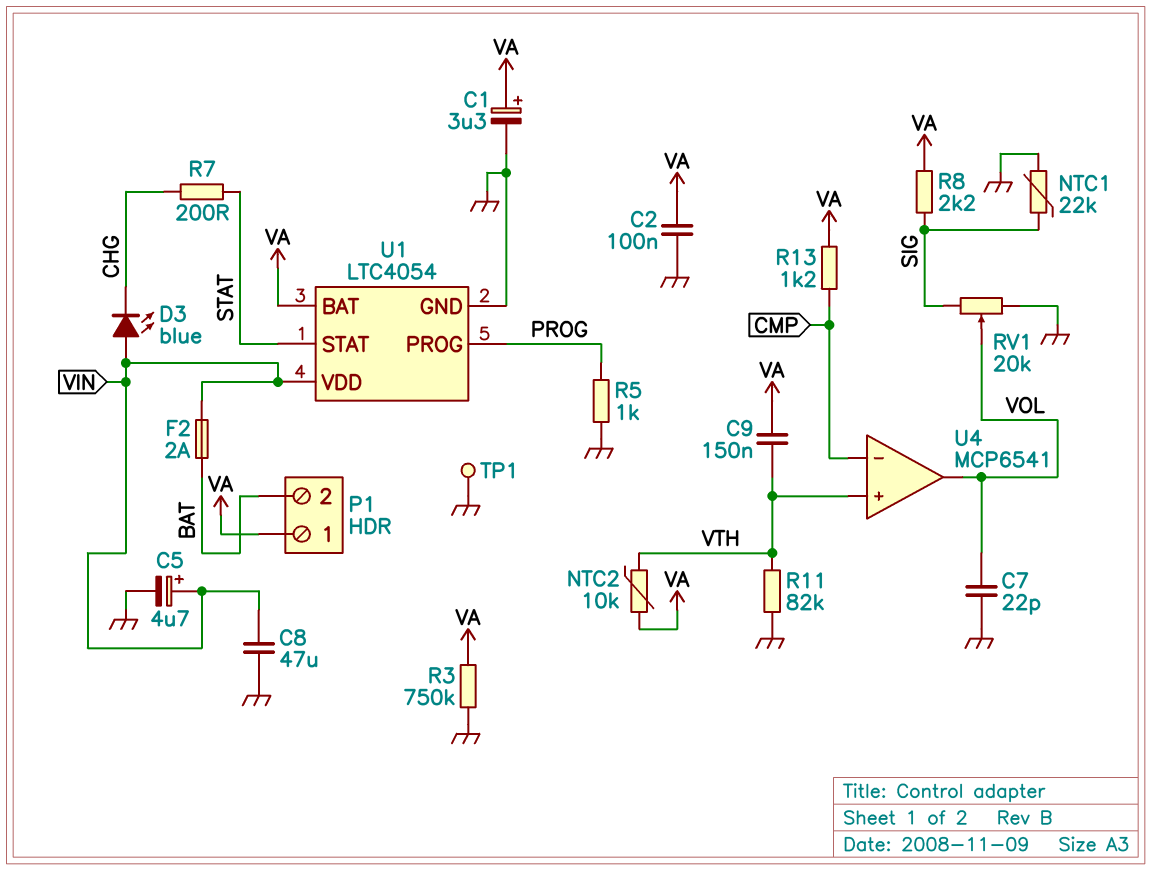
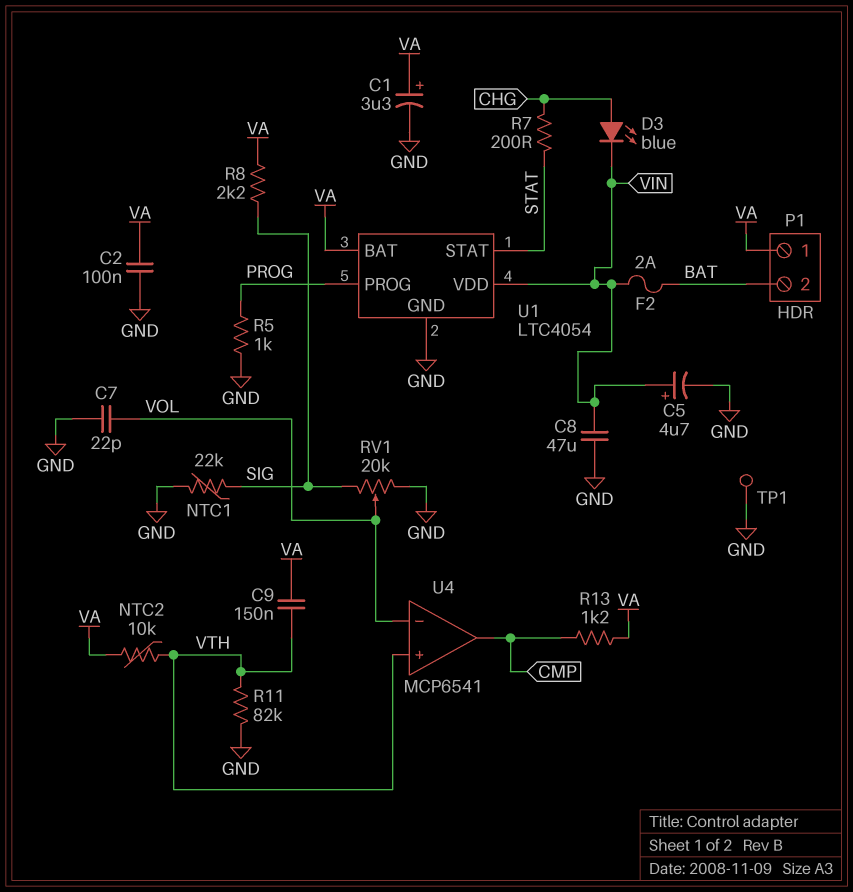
D3: LED blue (A VIN, K CHG) -> LED blue (A CHG, K VIN)
R3: 750k (GND, VA) -> none
U4 pin in-: CMP -> VOL
U4 pin out: VOL -> CMP

